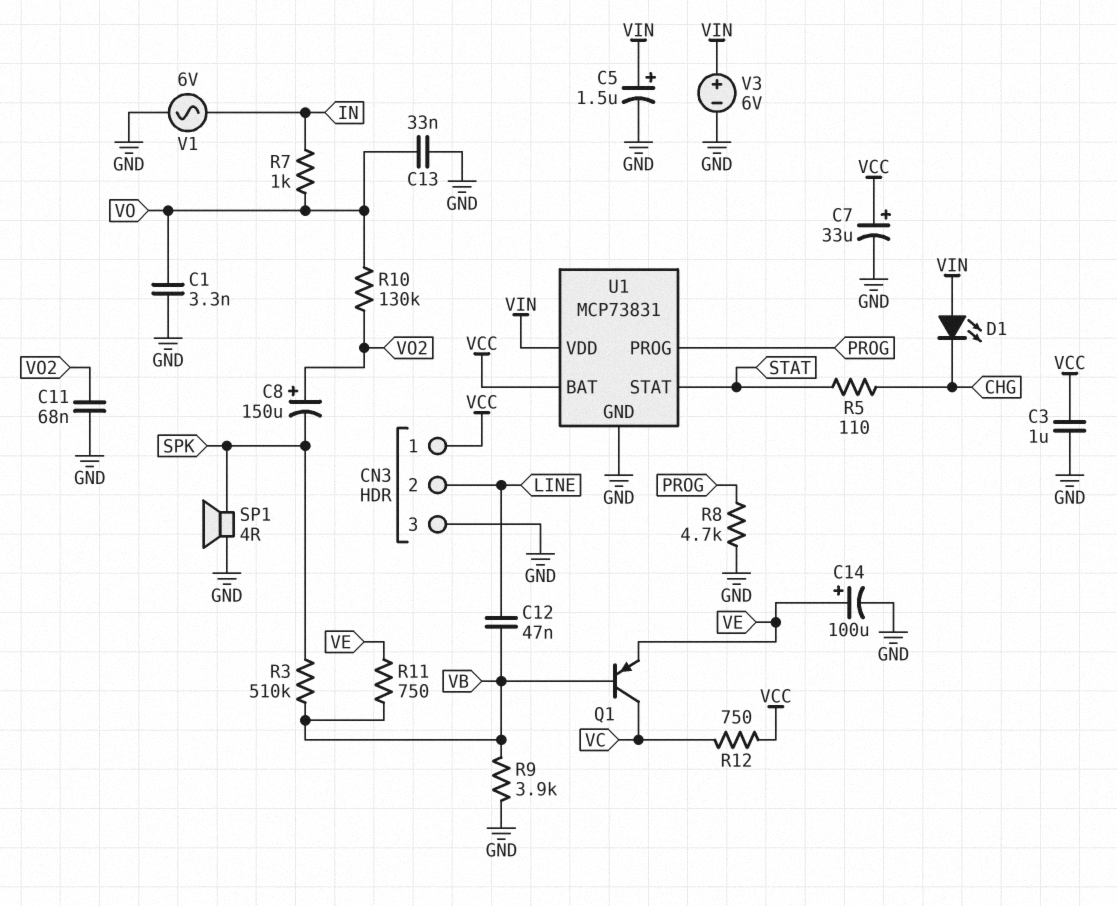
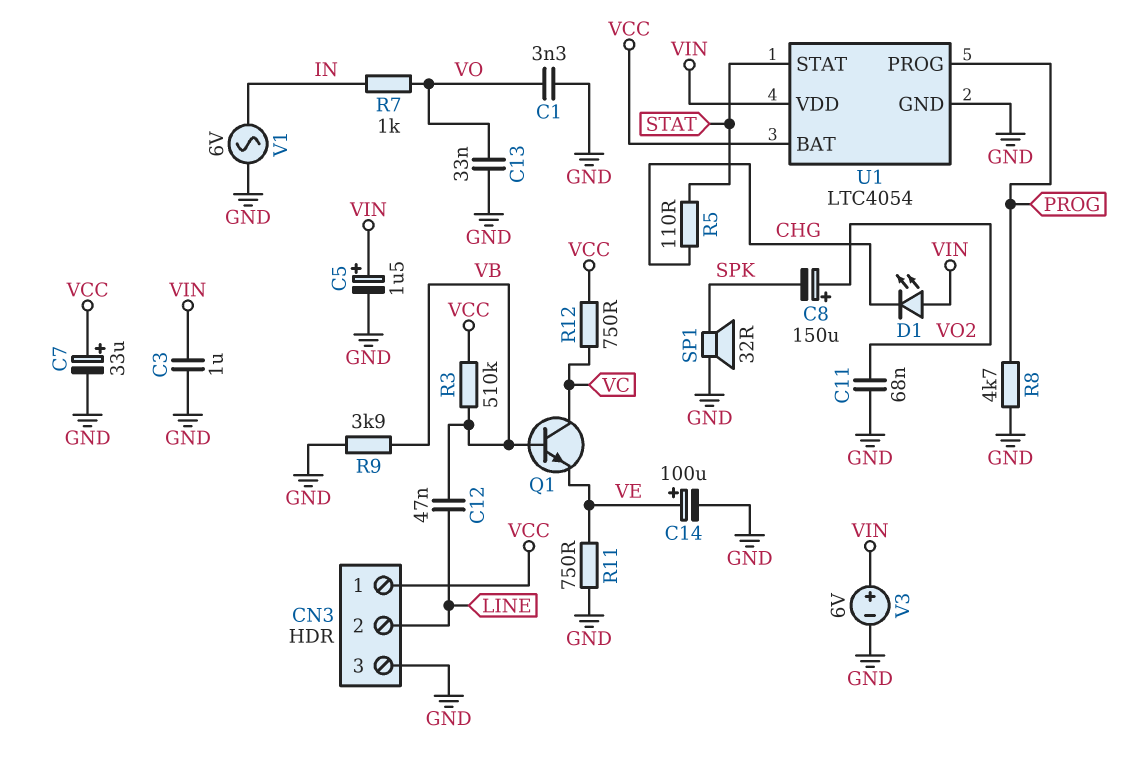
C3: 1uF (GND, VCC) -> 1uF (GND, VIN)
Q1: PNP (B VB, C VC, E VE) -> NPN (B VB, C VC, E VE)
R3: 510k (SPK, VB) -> 510k (VB, VCC)
R10: 130k (VO, VO2) -> none
R11: 750 (VB, VE) -> 750 (GND, VE)
SP1: speaker 4R (GND, SPK) -> speaker 32R (GND, SPK)
U1: MCP73831 -> LTC4054

